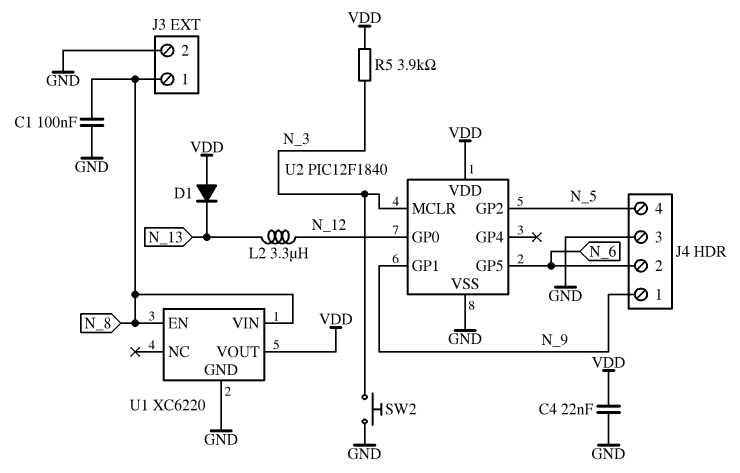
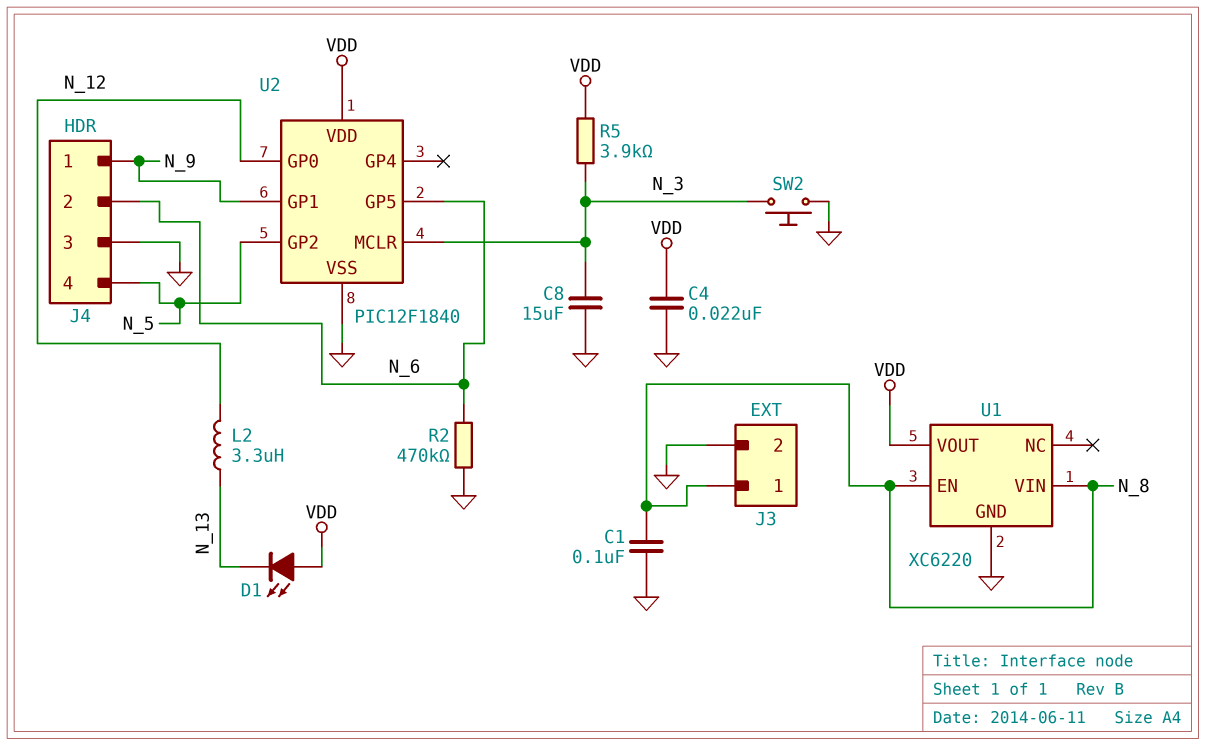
C8: none -> 15uF (GND, N_3)
D1: diode (A VDD, K N_13) -> LED (A VDD, K N_13)
R2: none -> 470k (GND, N_6)

